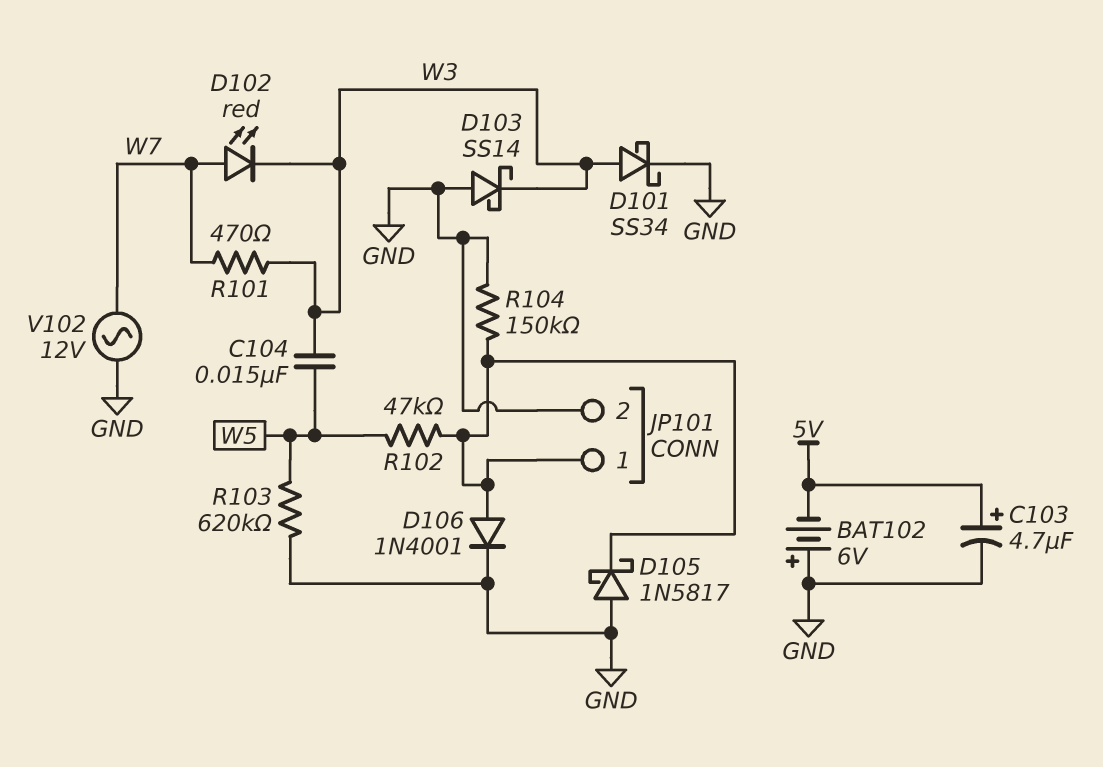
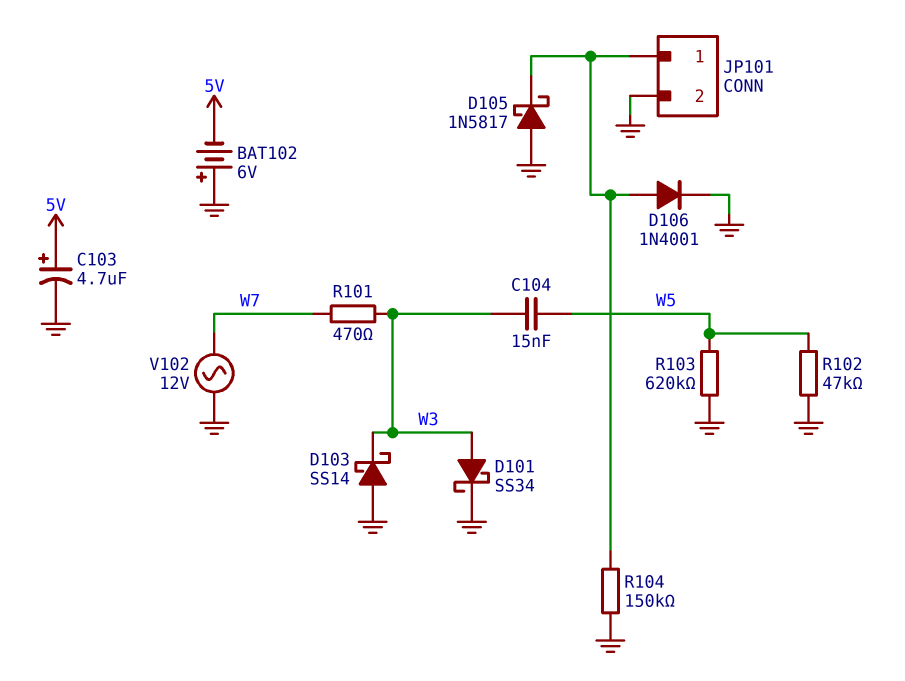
D102: LED red (A W7, K W3) -> none
R102: 47k (JP101/1, W5) -> 47k (GND, W5)

